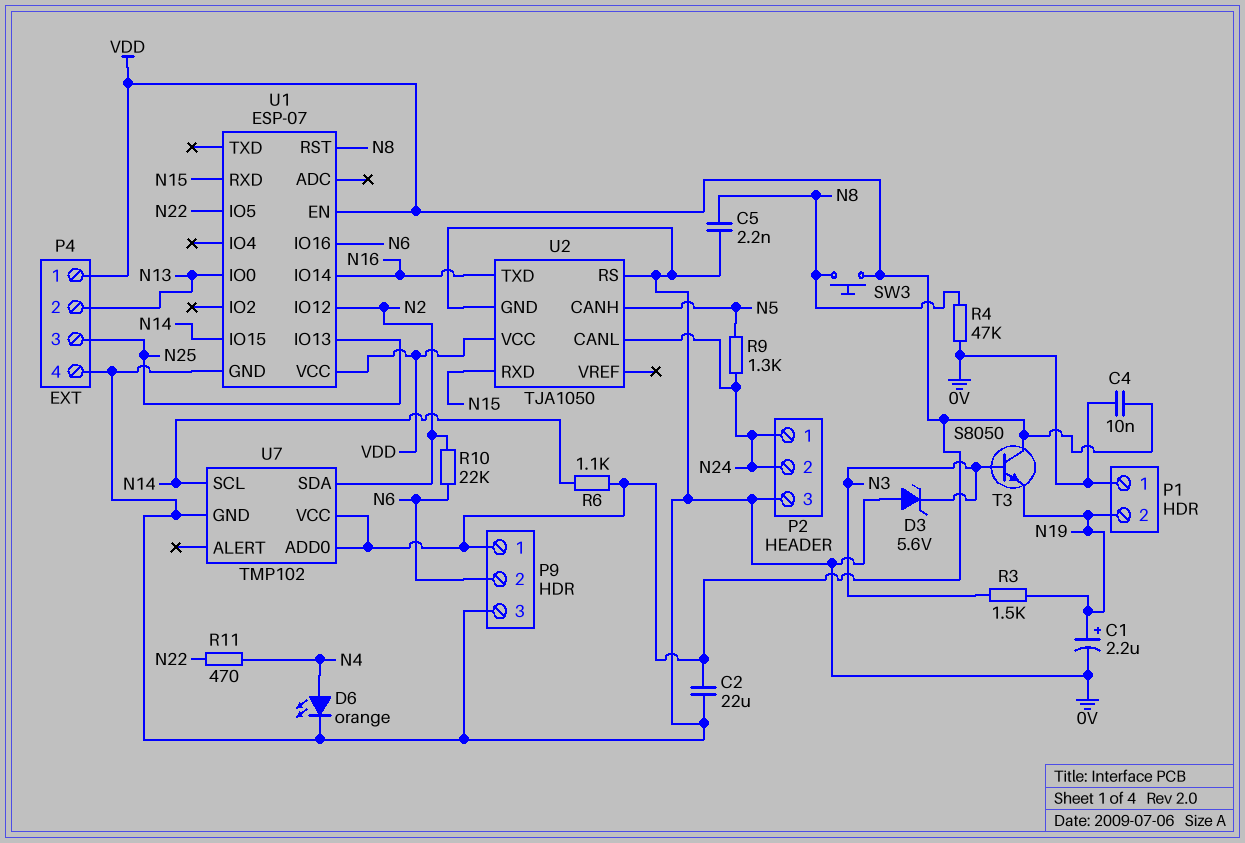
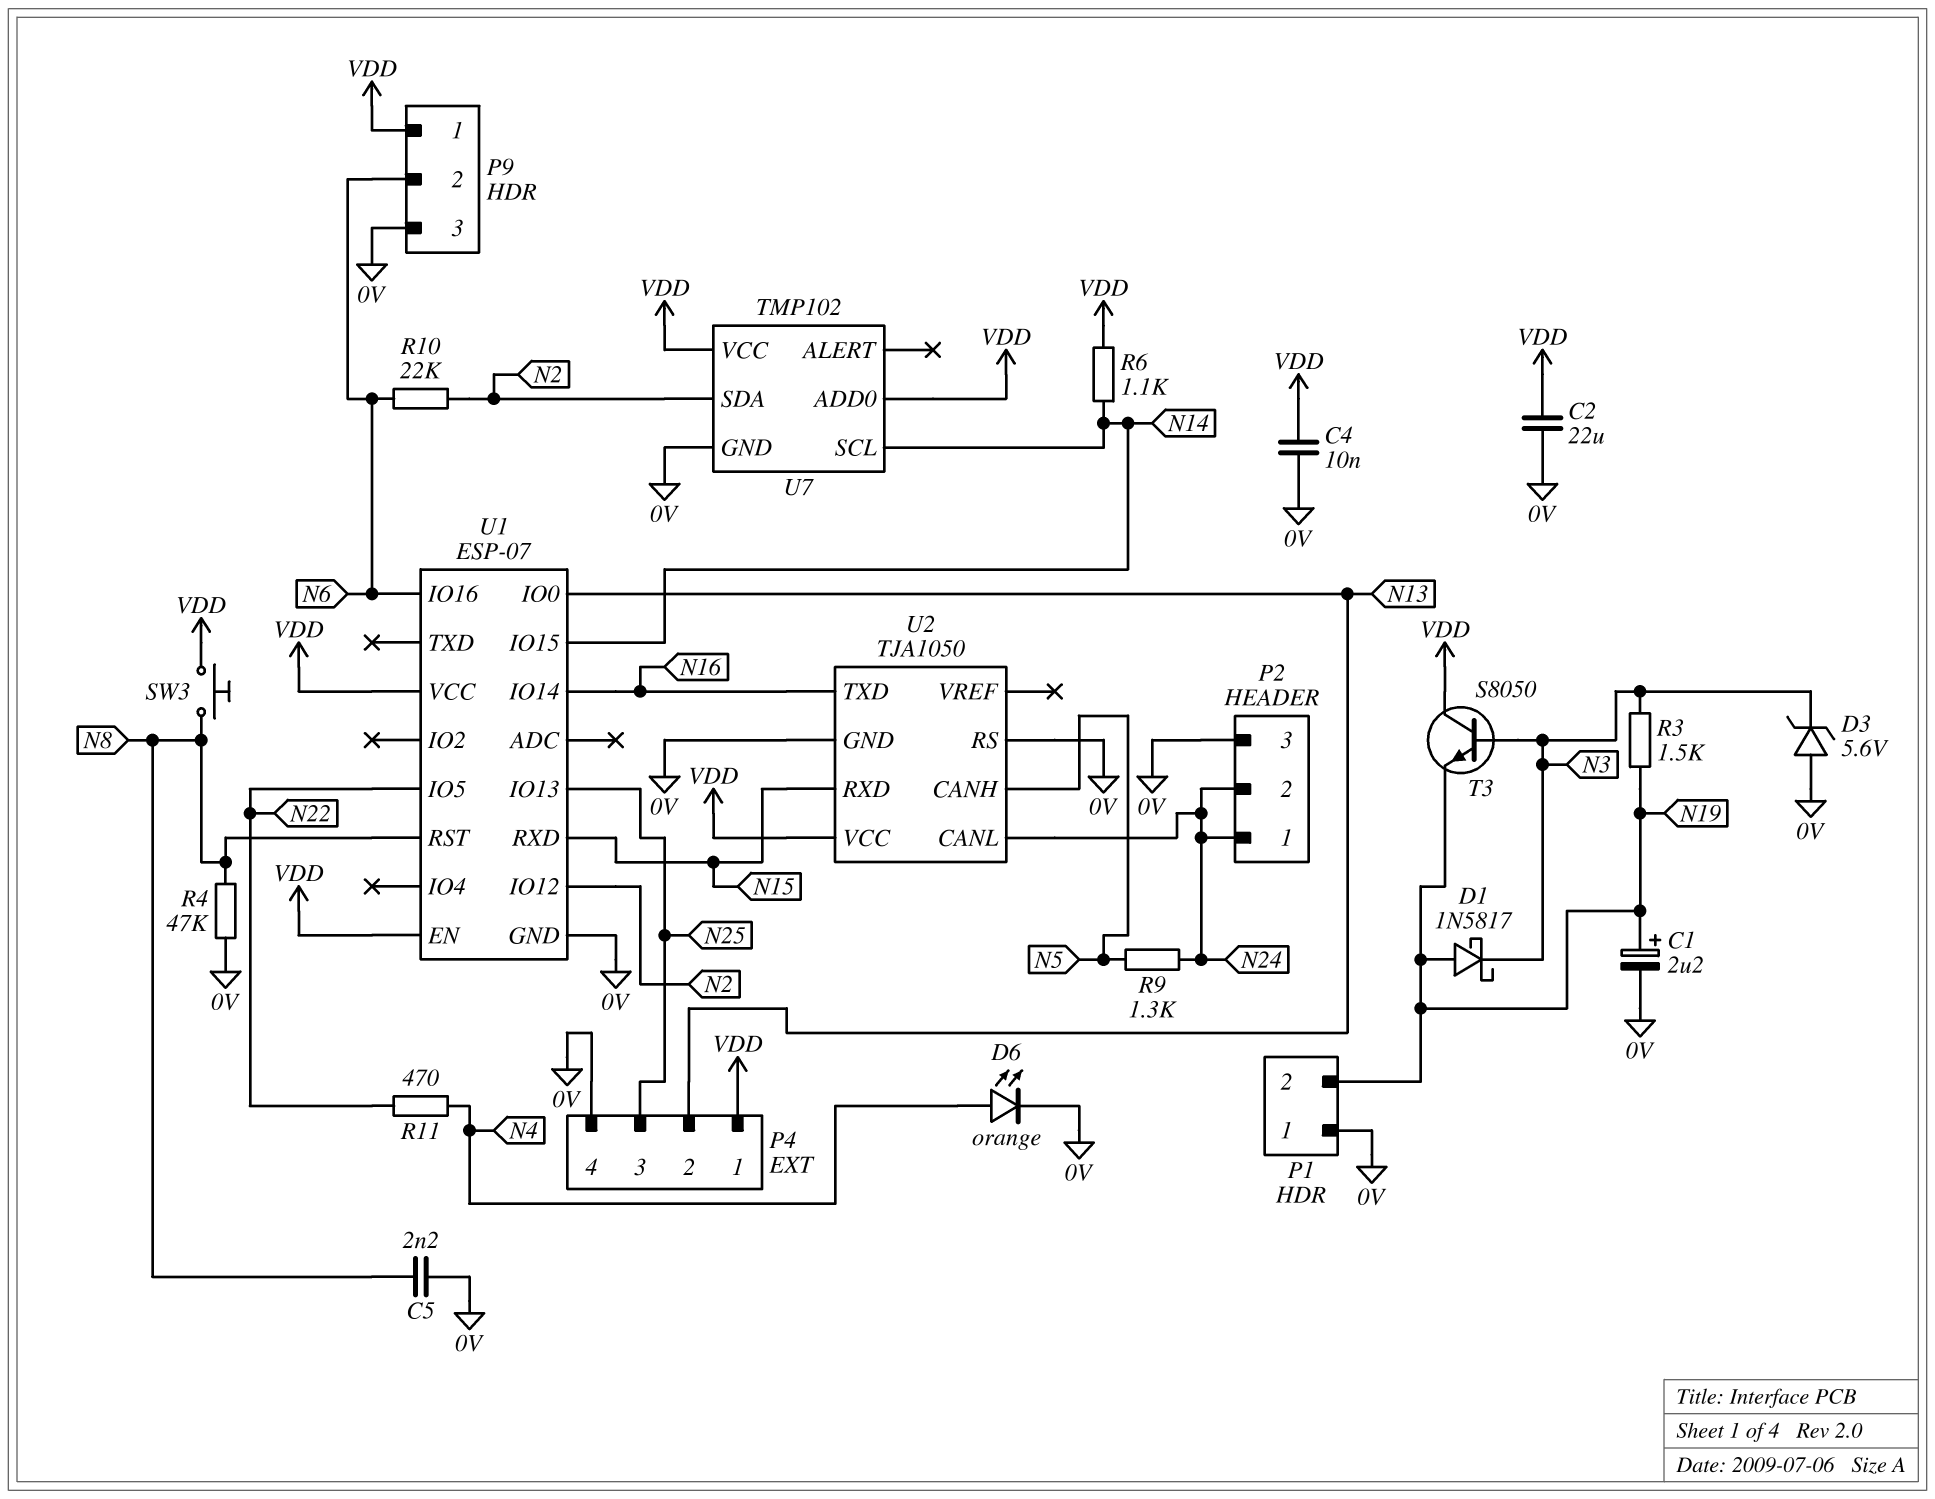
D1: none -> schottky 1N5817 (A N19, K N3)

